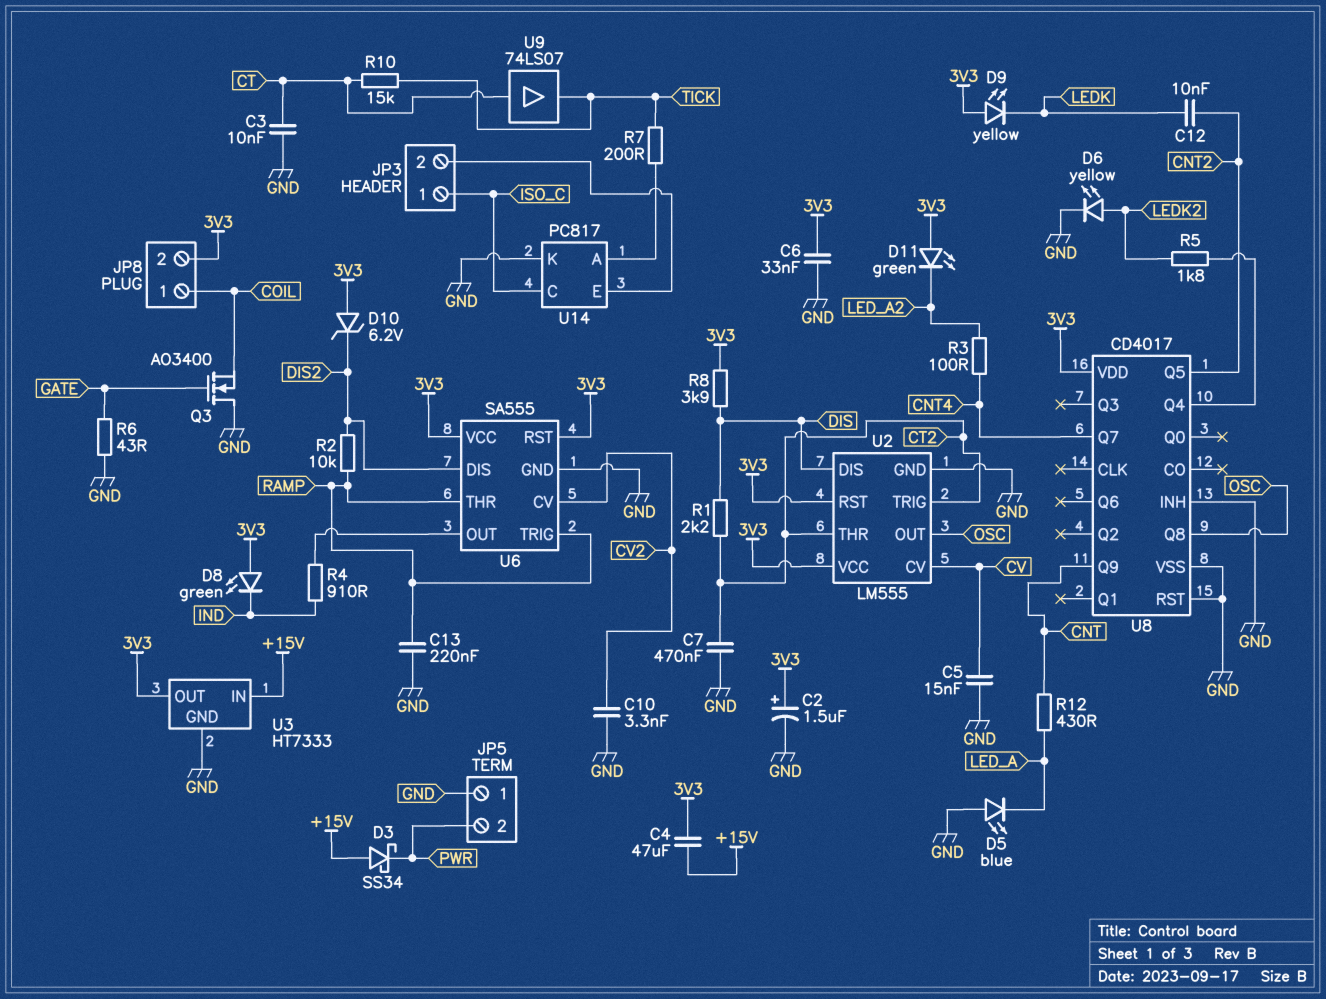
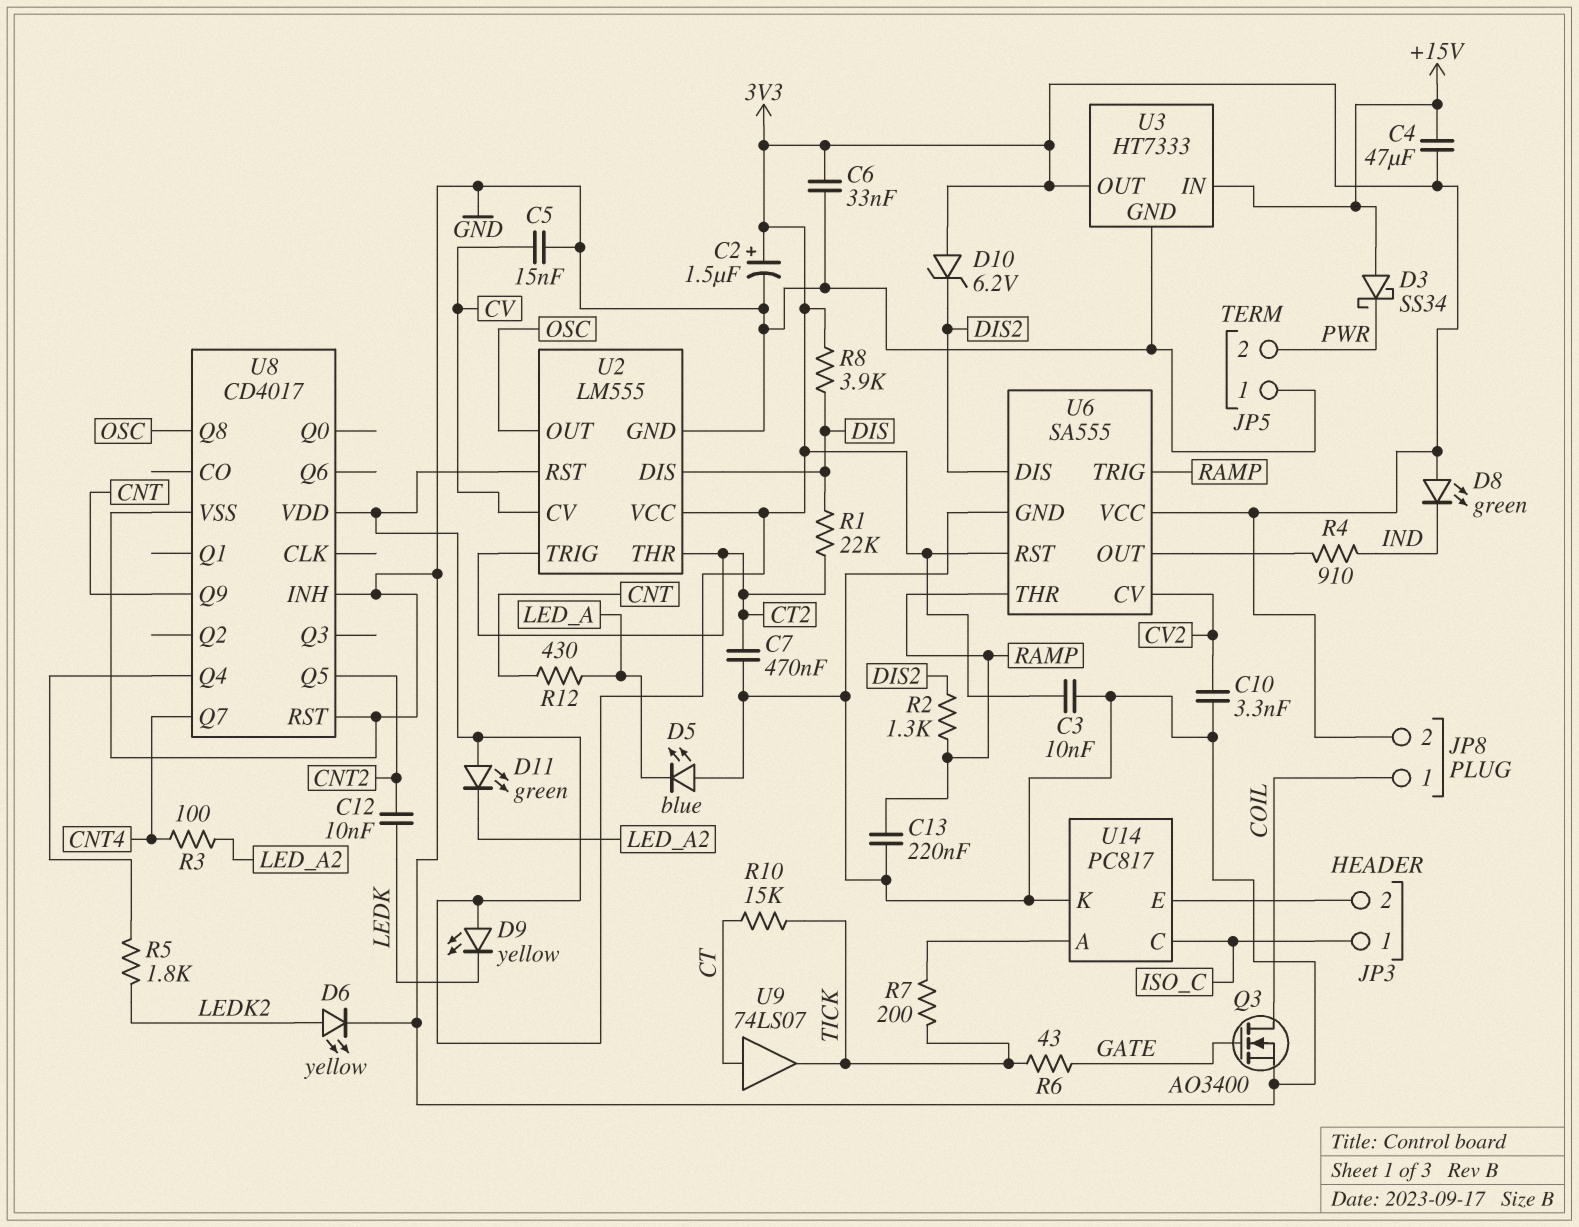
C3: 10nF (CT, GND) -> 10nF (3V3, GND)
Q3: NMOS AO3400 (G GATE, D GND, S COIL) -> NMOS AO3400 (G GATE, D COIL, S GND)
R1: 2.2k (CT2, DIS) -> 22k (CT2, DIS)
R2: 10k (DIS2, RAMP) -> 1.3k (DIS2, RAMP)
R6: 43 (GATE, GND) -> 43 (GATE, TICK)

